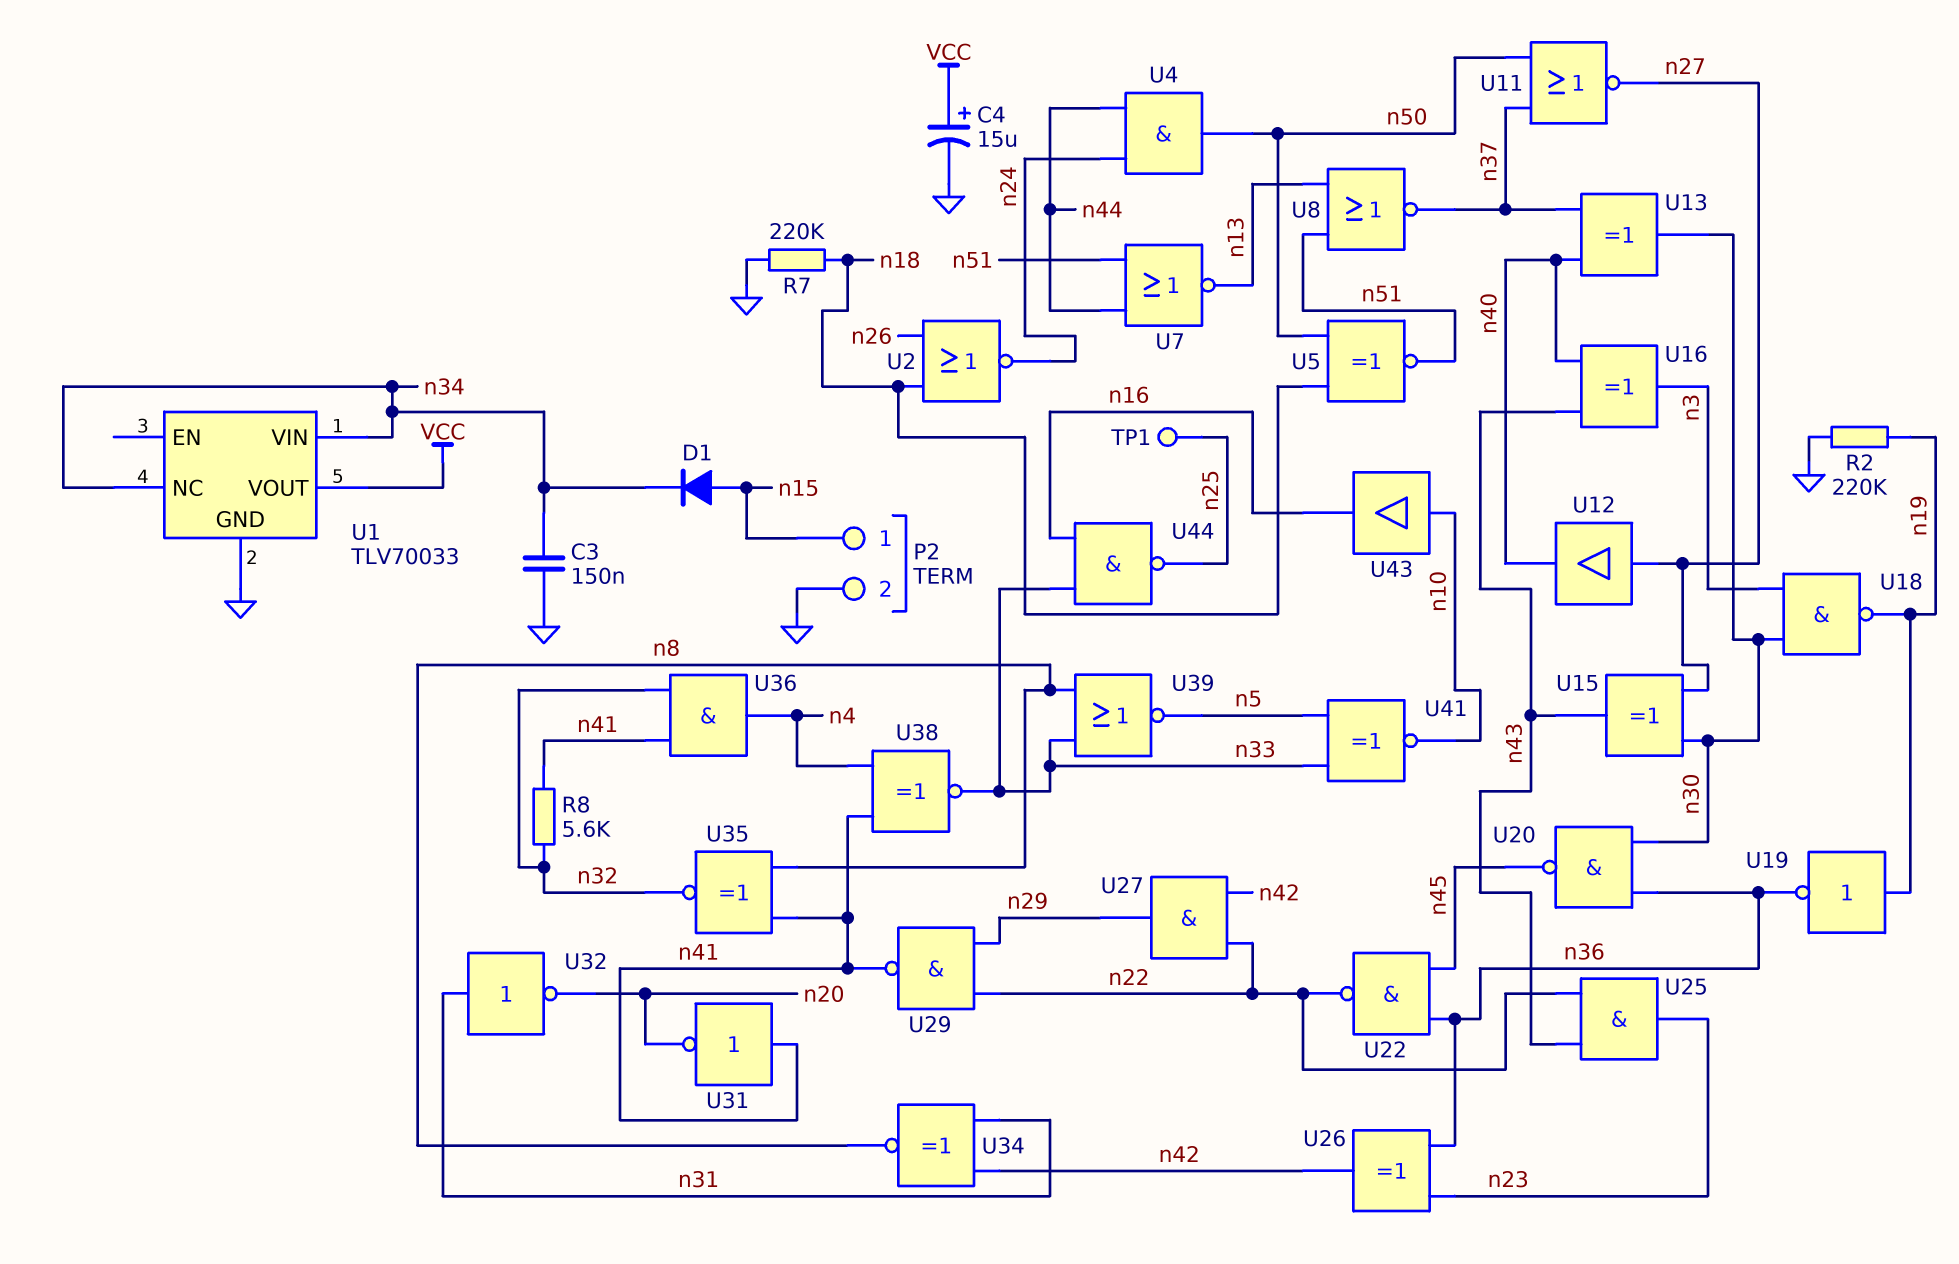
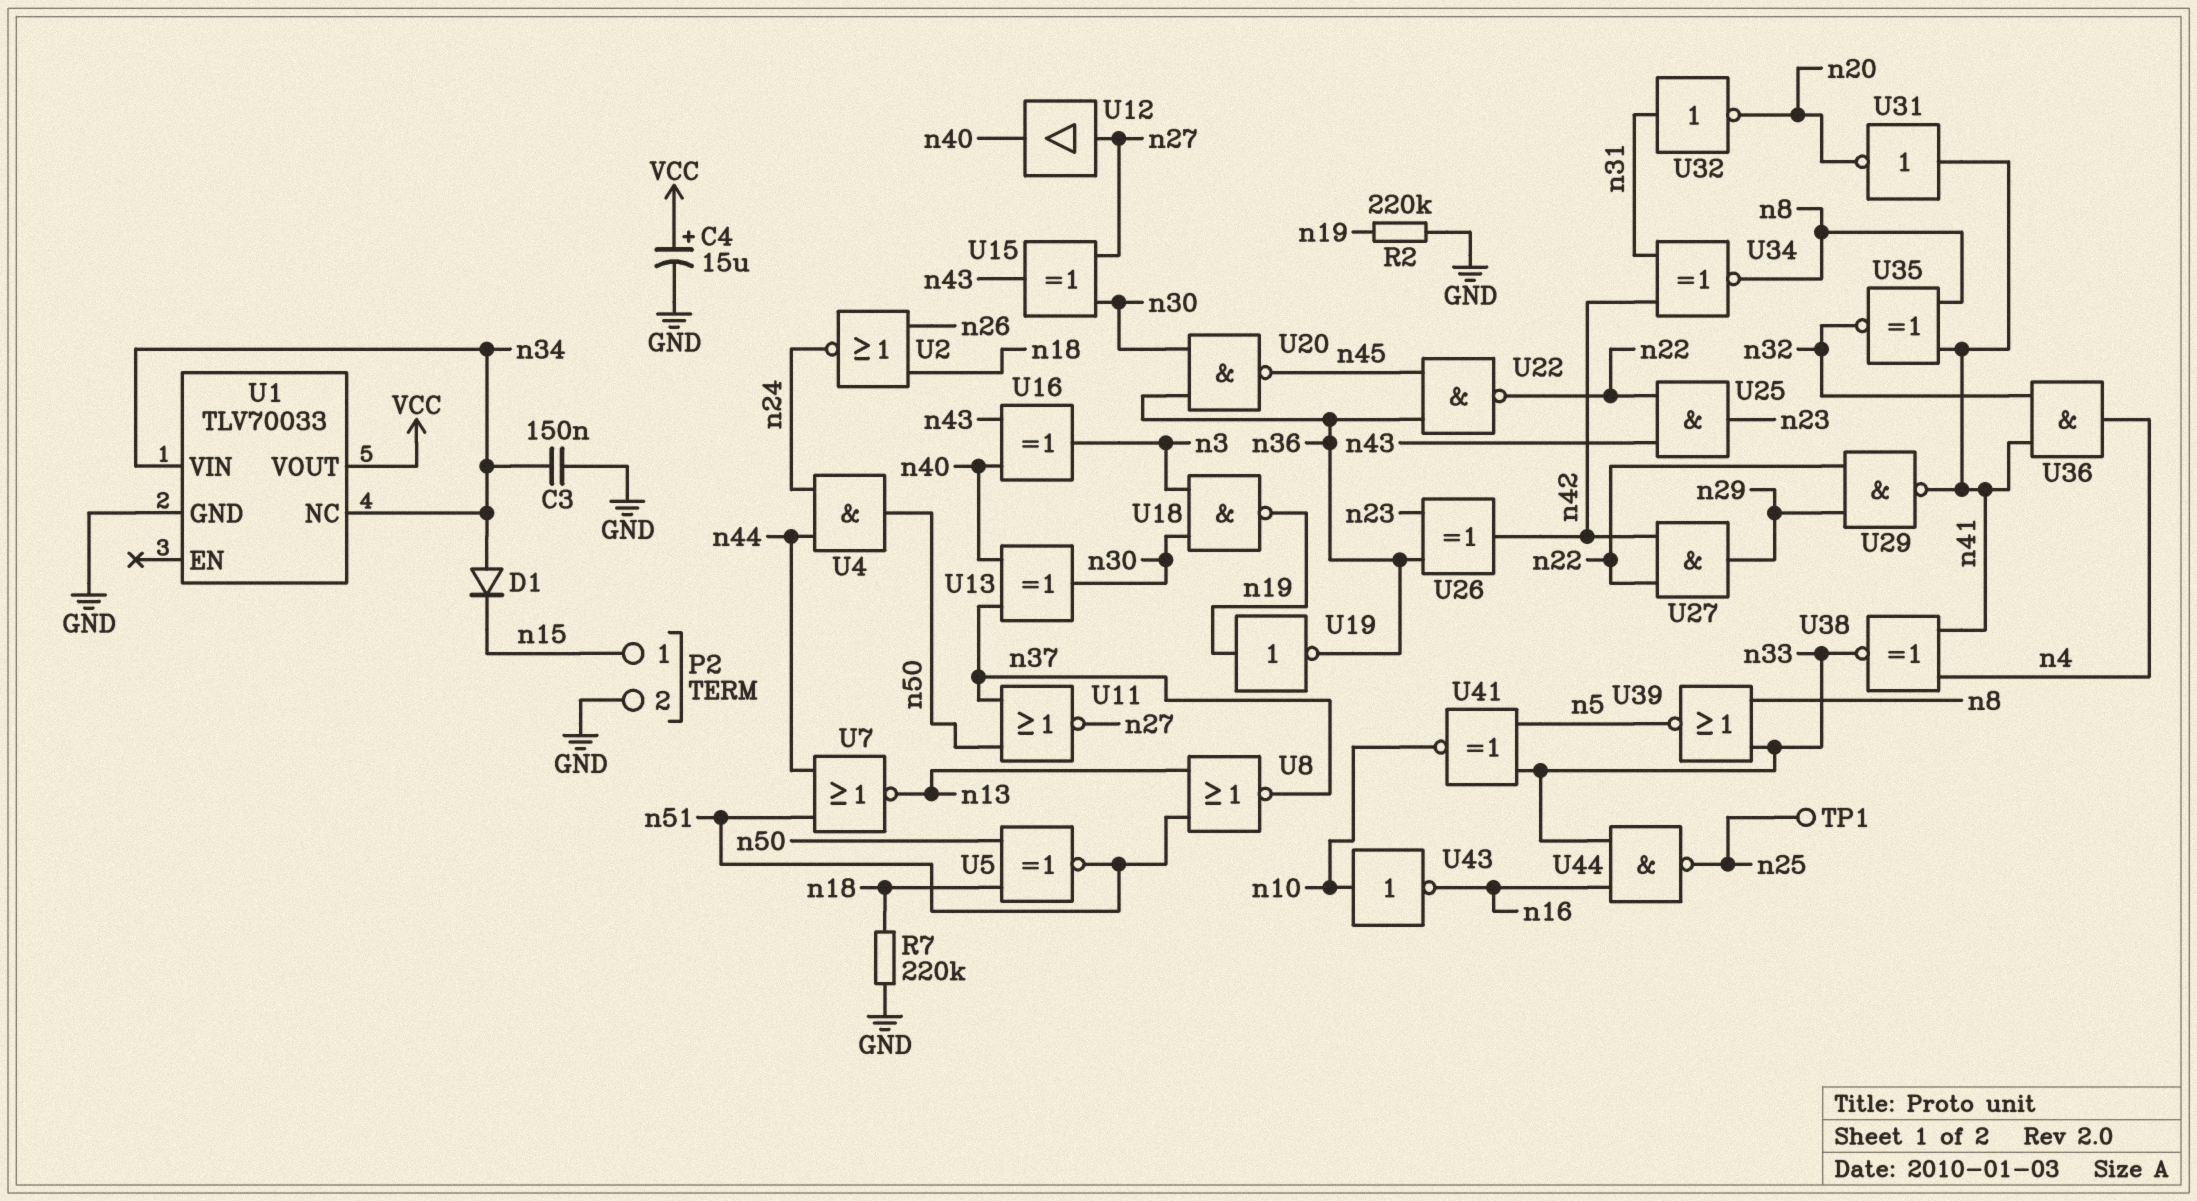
D1: diode (A n15, K n34) -> diode (A n34, K n15)
R8: 5.6k (n32, n41) -> none
U43: buffer (in n10, out n16) -> NOT (in n10, out n16)

